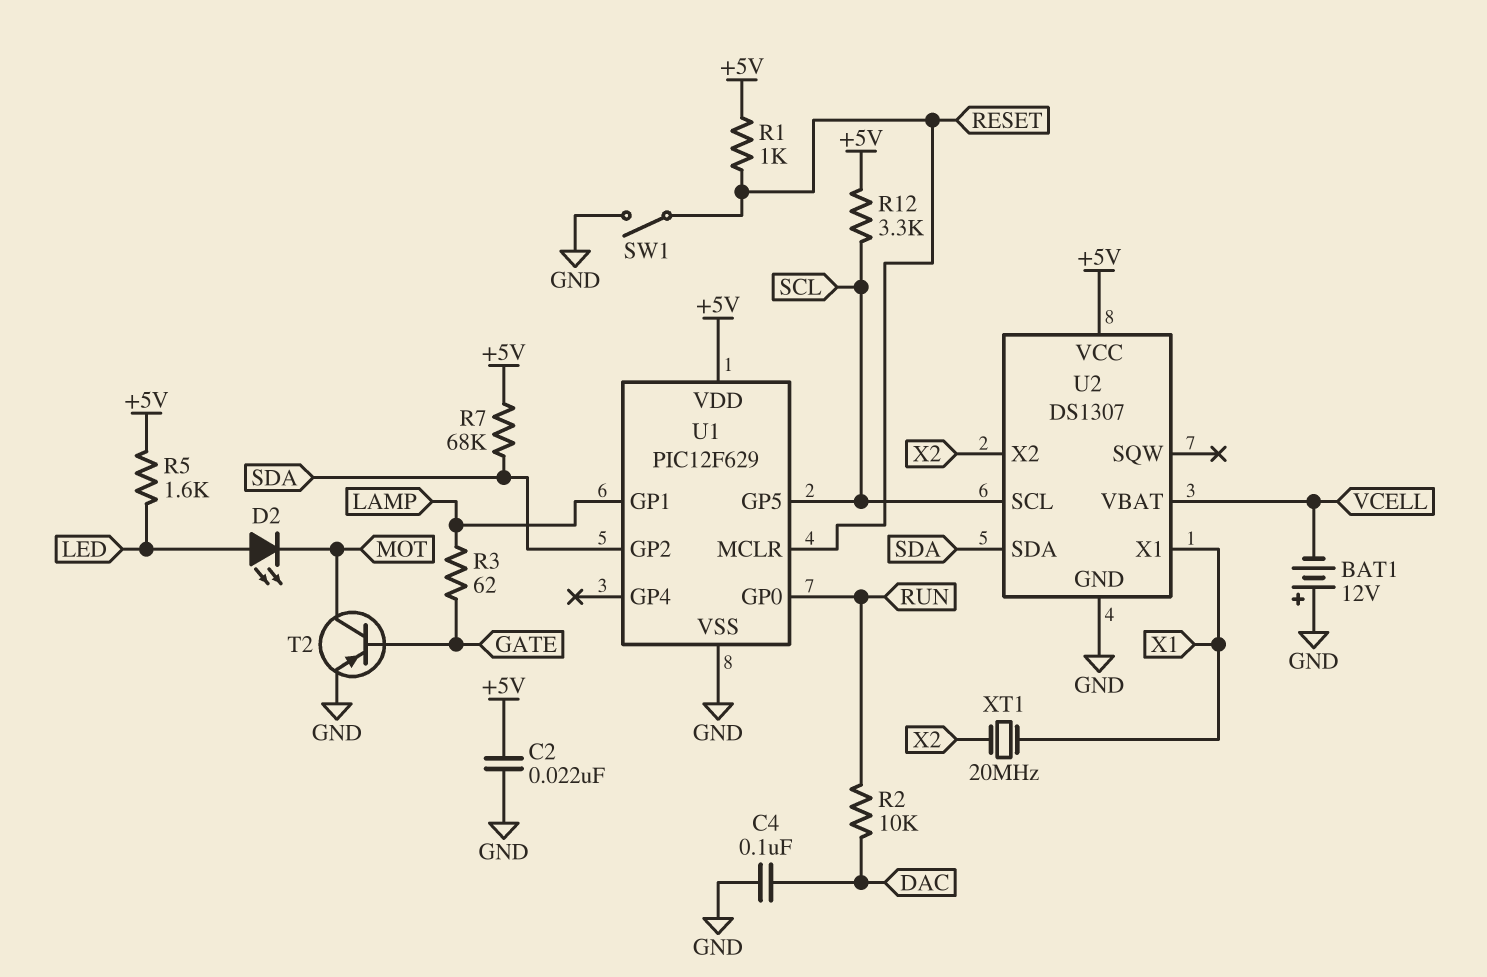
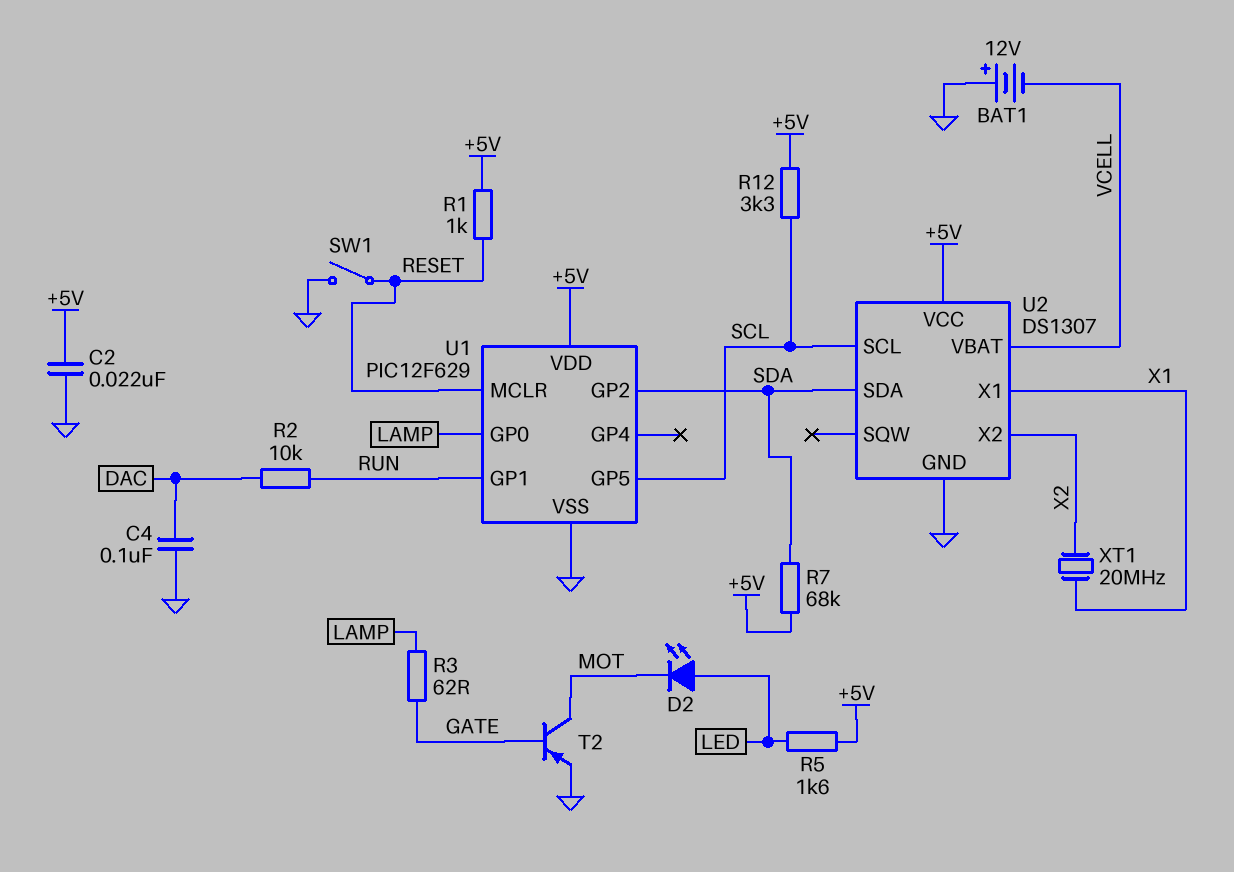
U1 pin GP0: RUN -> LAMP
U1 pin GP1: LAMP -> RUN

